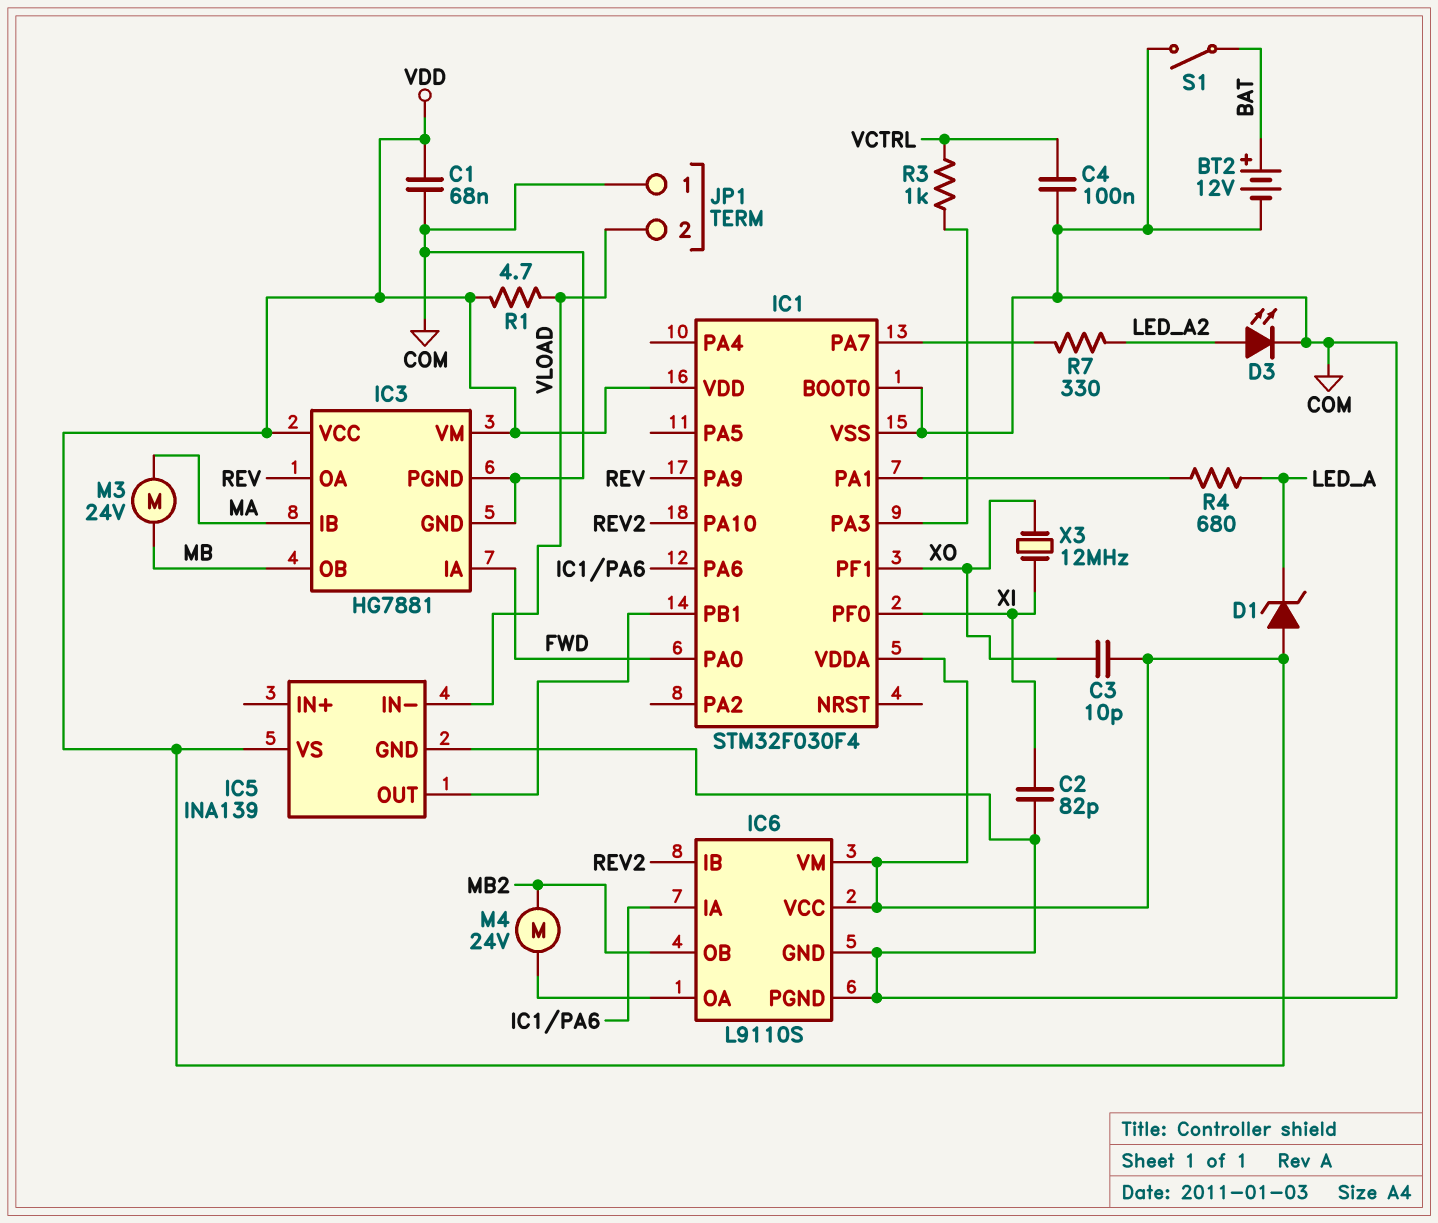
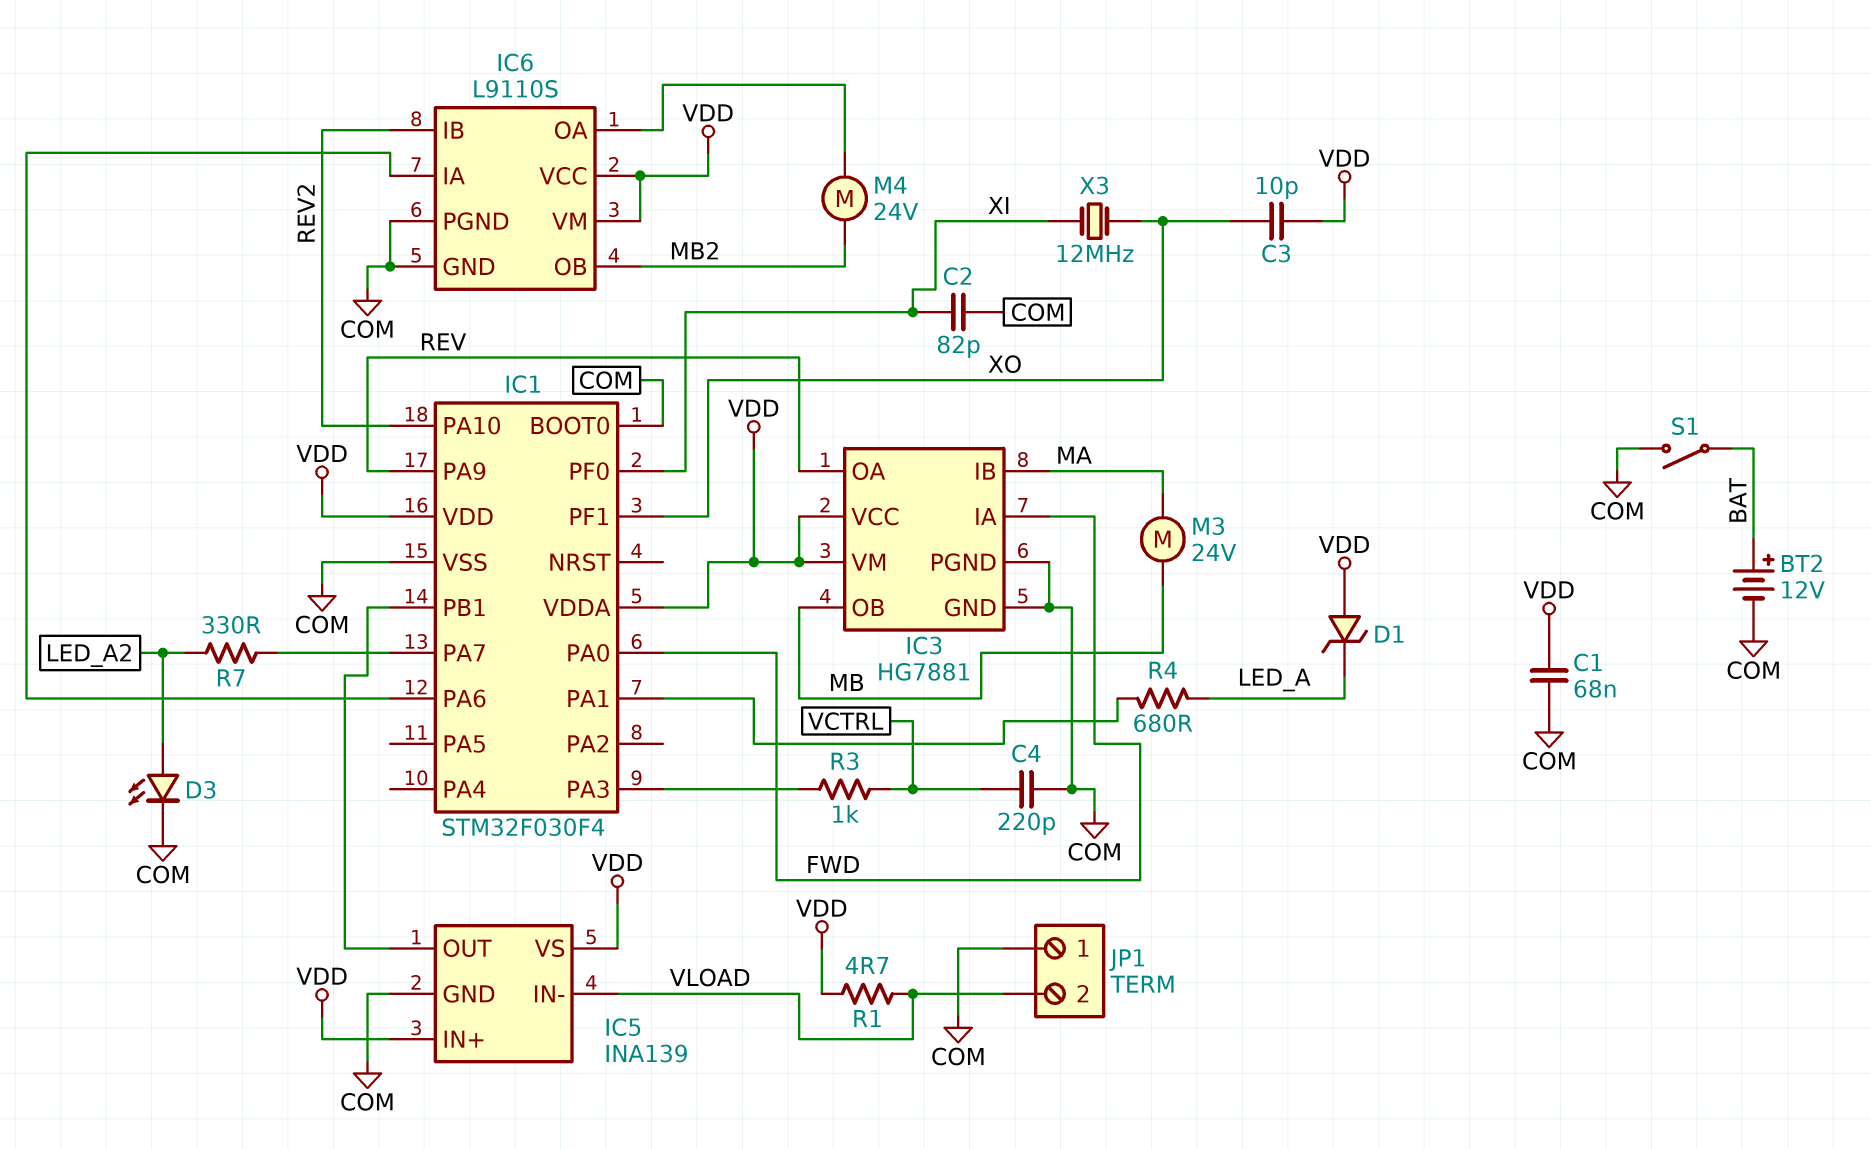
C4: 100nF (COM, VCTRL) -> 220pF (COM, VCTRL)
IC5 pin IN+: none -> VDD

